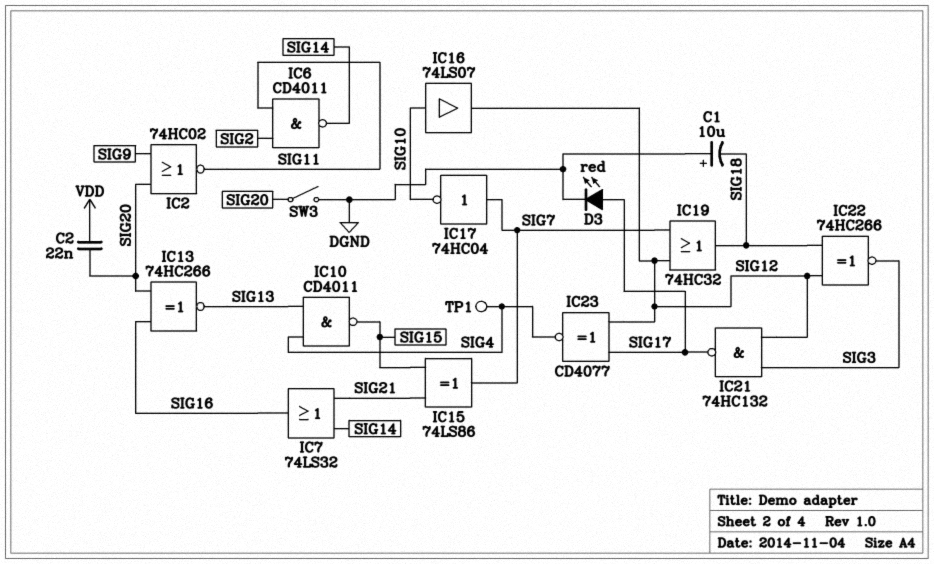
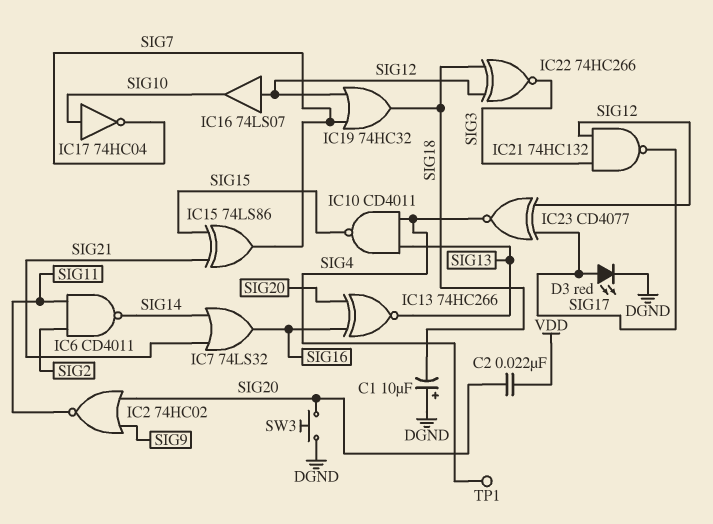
IC16: buffer 74LS07 (in SIG10, out SIG12) -> buffer 74LS07 (in SIG12, out SIG10)
IC17: NOT 74HC04 (in SIG7, out SIG10) -> NOT 74HC04 (in SIG10, out SIG7)
SW3: switch (DGND, SIG20) -> button (DGND, SIG20)

